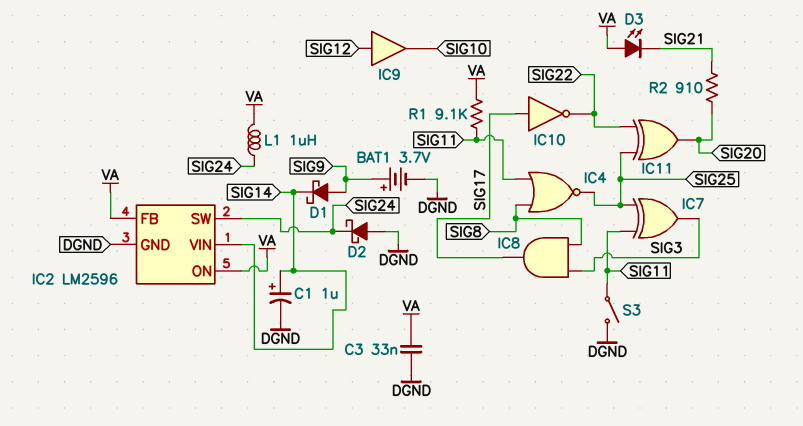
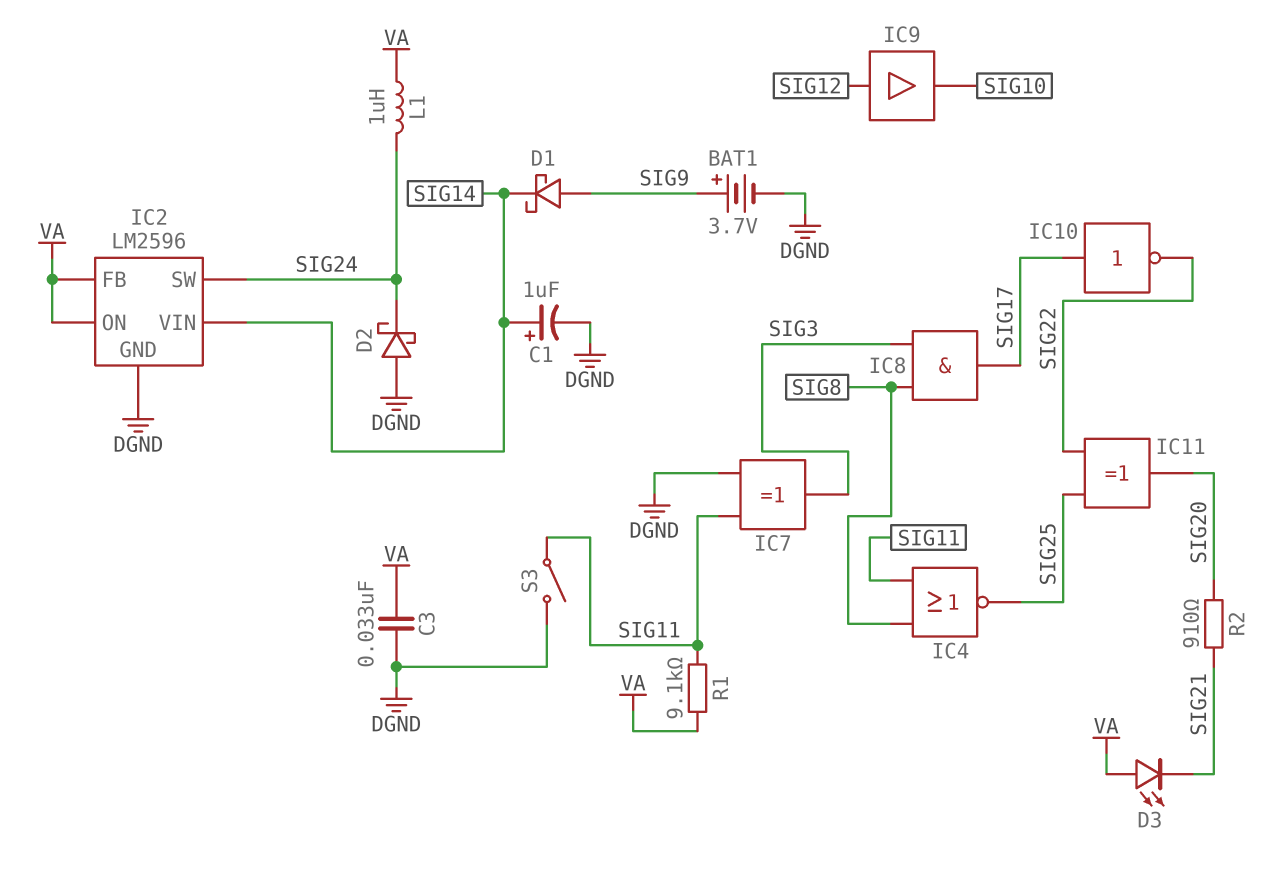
IC7: XOR (in SIG11, in SIG25, out SIG3) -> XOR (in DGND, in SIG11, out SIG3)

